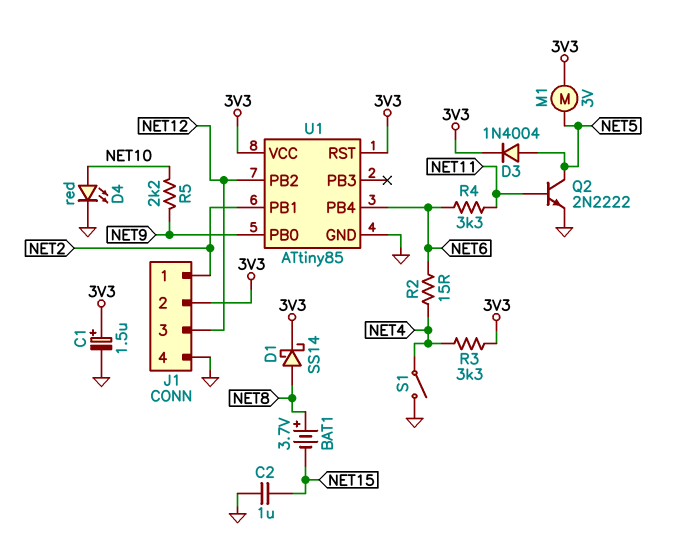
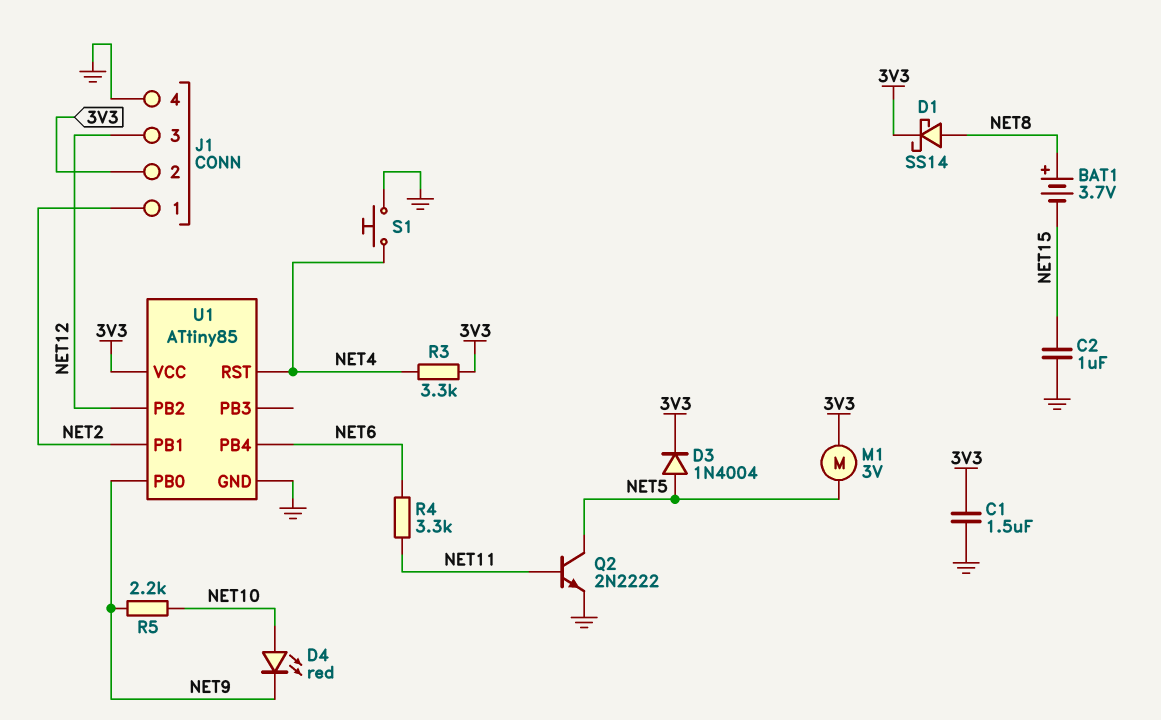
C1: 1.5uF (plus 3V3, minus GND) -> 1.5uF (3V3, GND)
D4: LED red (A NET10, K GND) -> LED red (A NET10, K NET9)
R2: 15 (NET4, NET6) -> none
S1: switch (GND, NET4) -> button (GND, NET4)
U1 pin RST: 3V3 -> NET4

